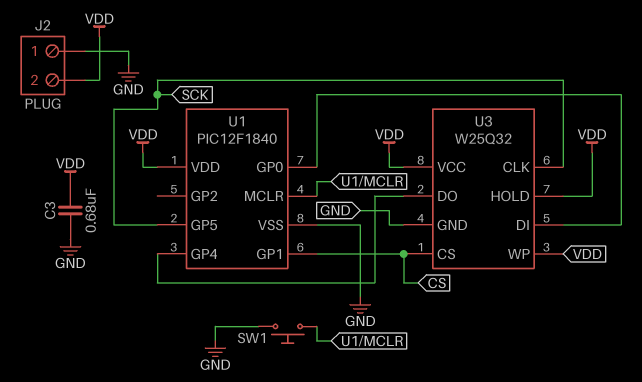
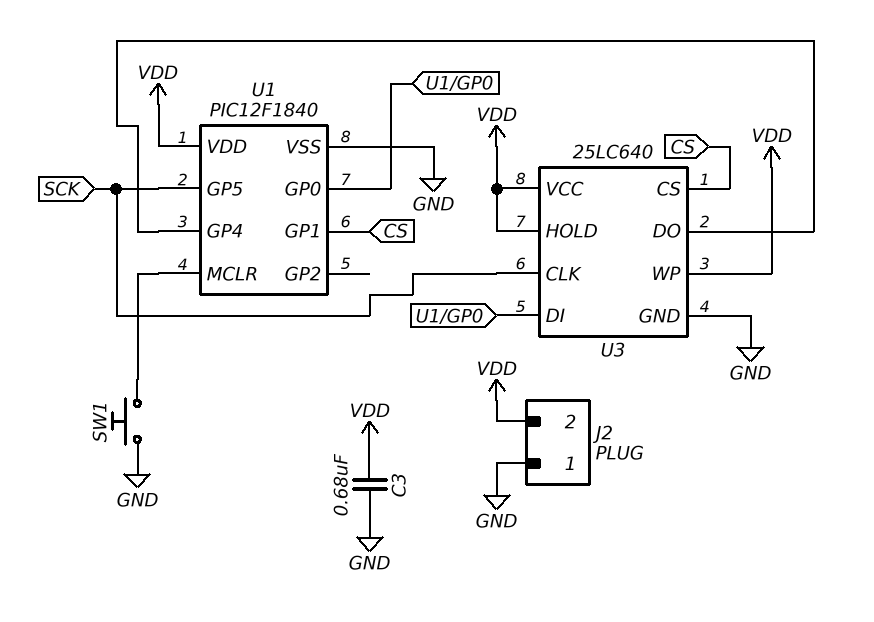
U3: W25Q32 -> 25LC640

